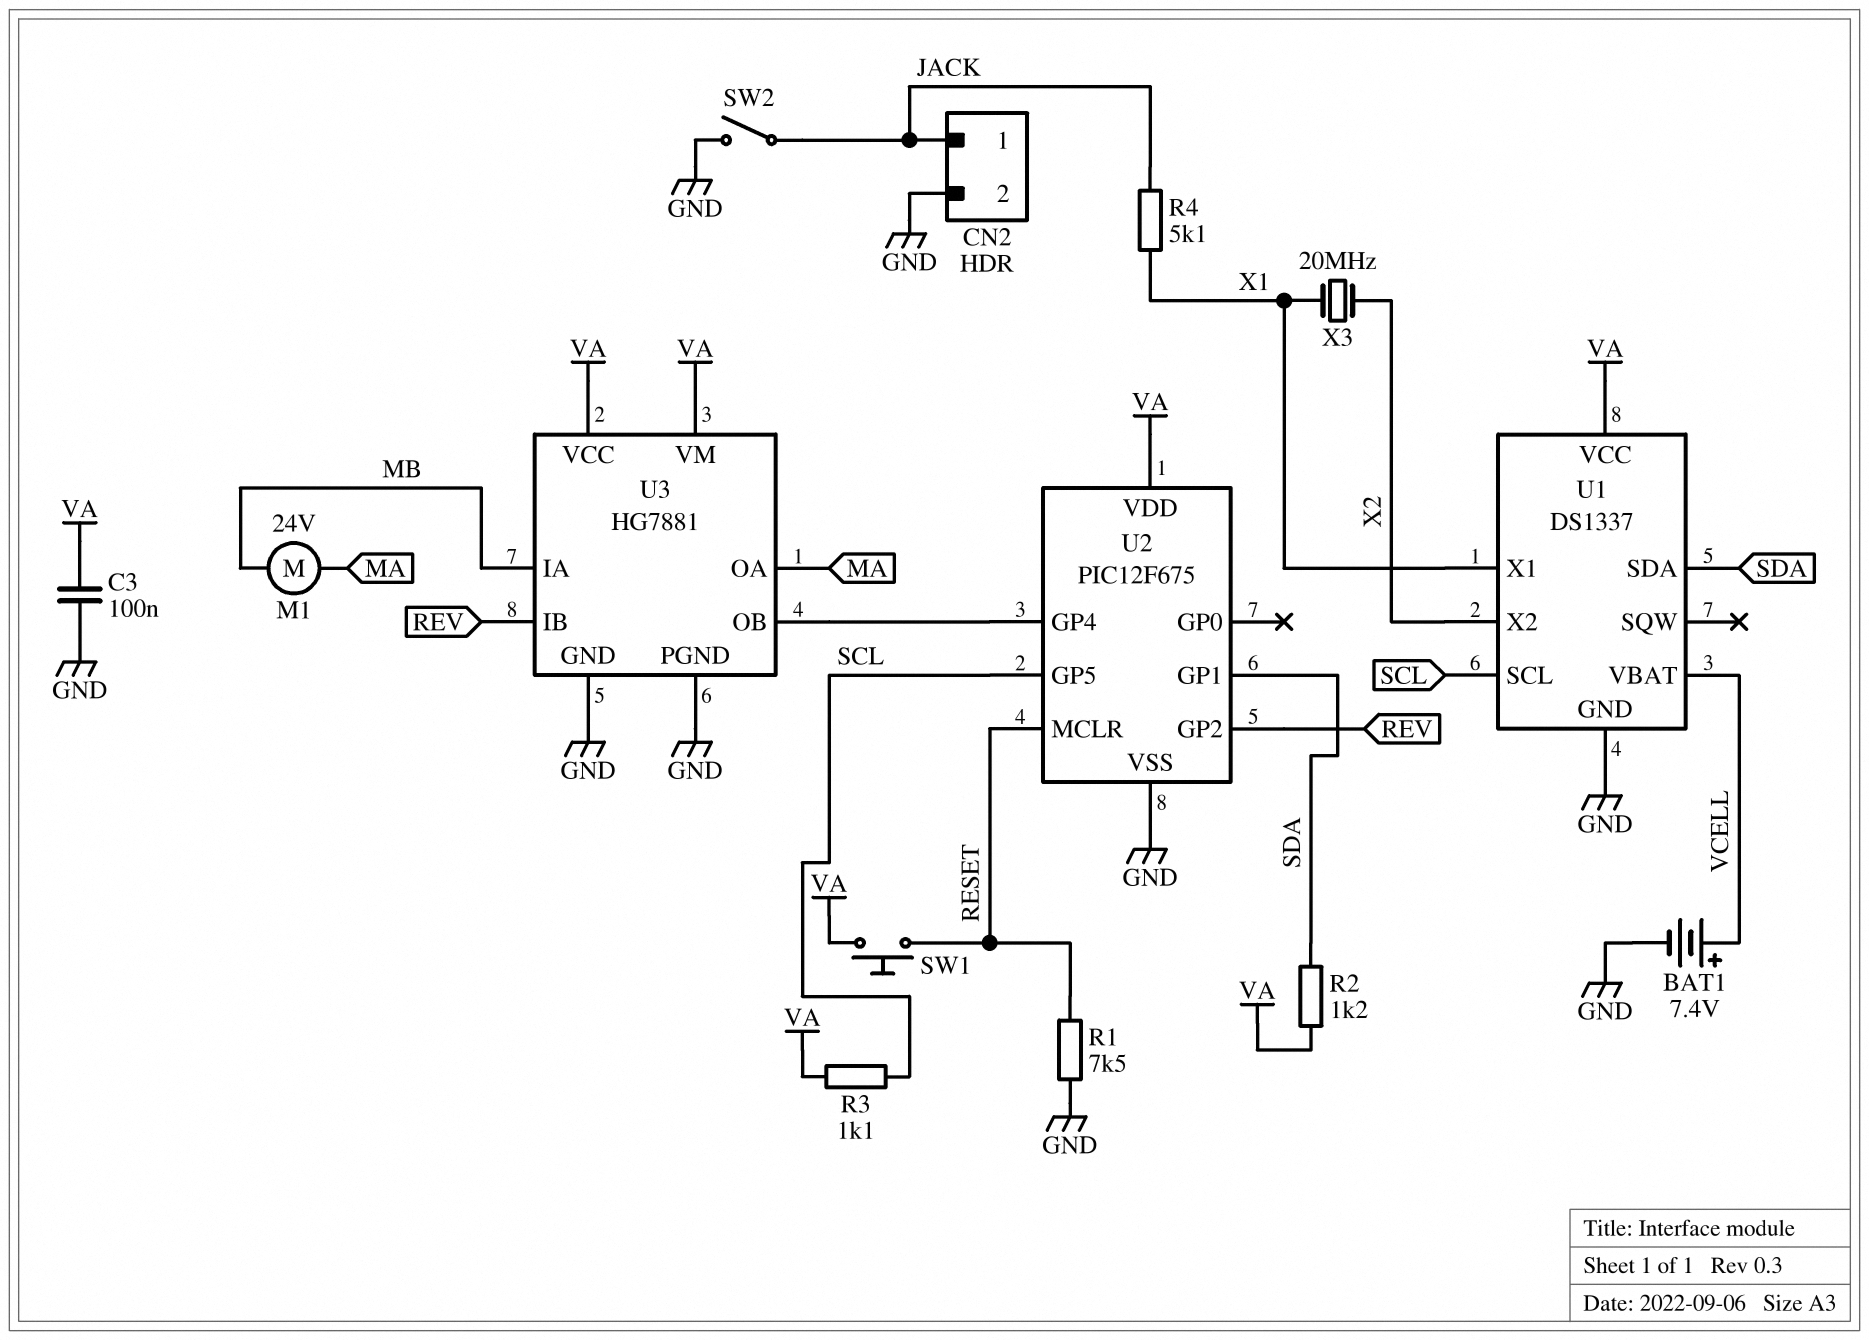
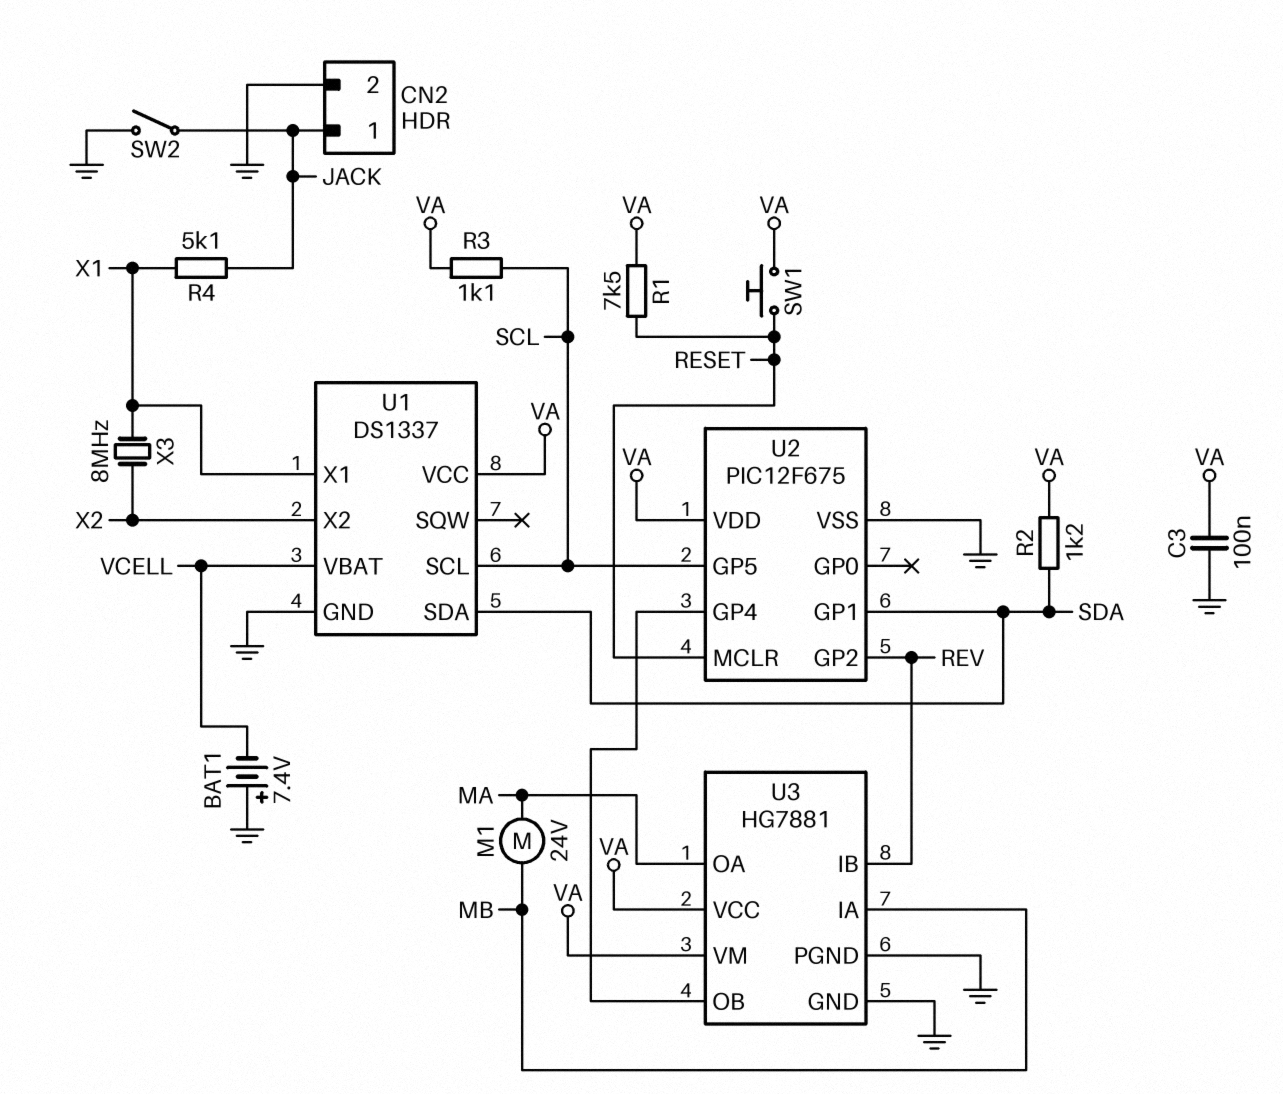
BAT1: 7.4V (plus VCELL, minus GND) -> 7.4V (plus GND, minus VCELL)
R1: 7.5k (GND, RESET) -> 7.5k (RESET, VA)
X3: 20MHz (X1, X2) -> 8MHz (X1, X2)

